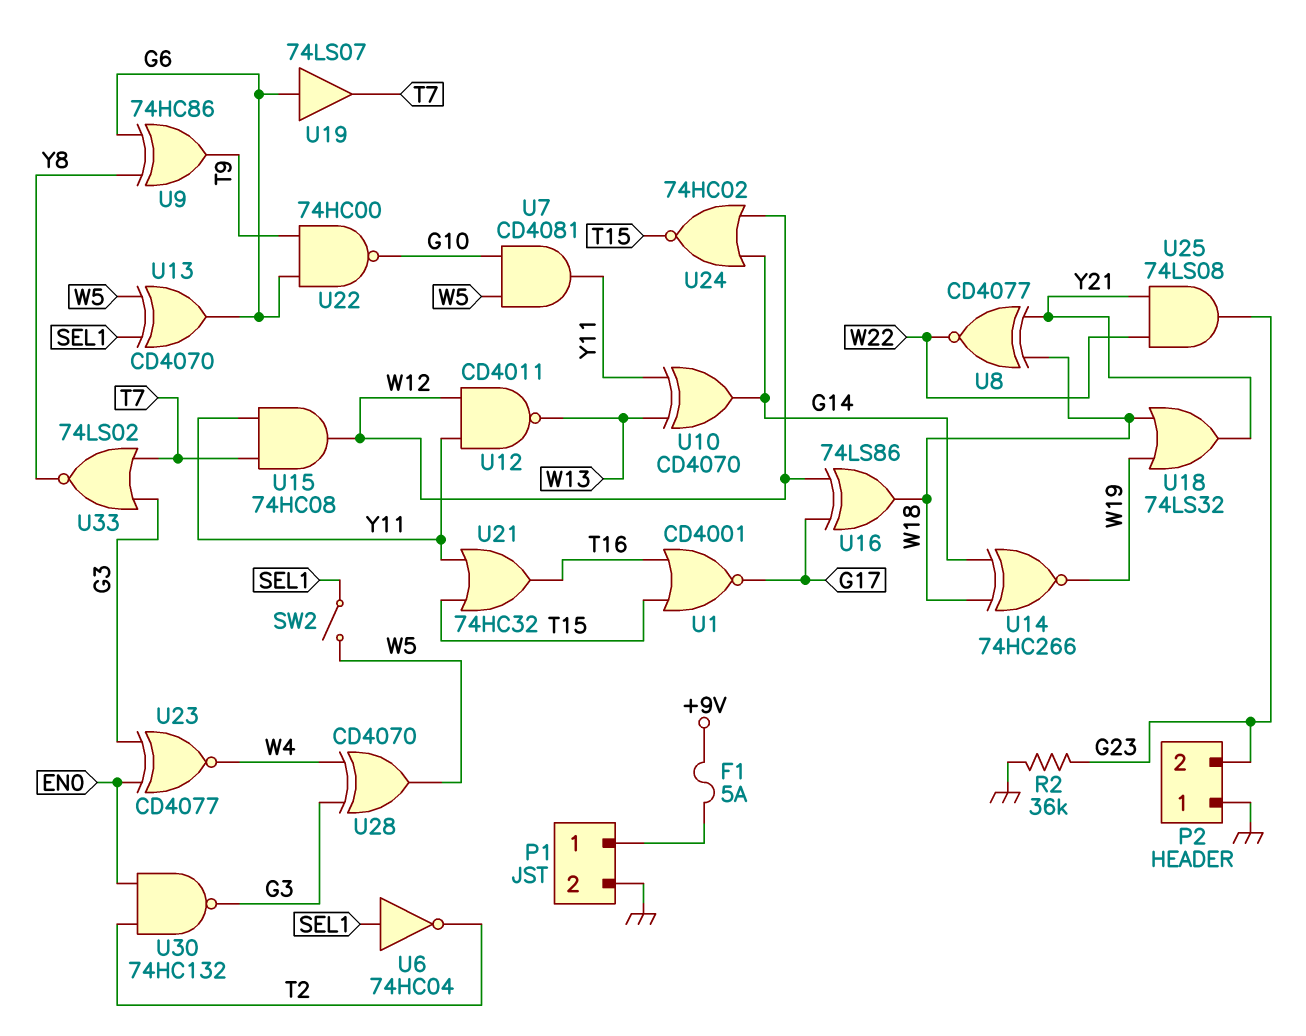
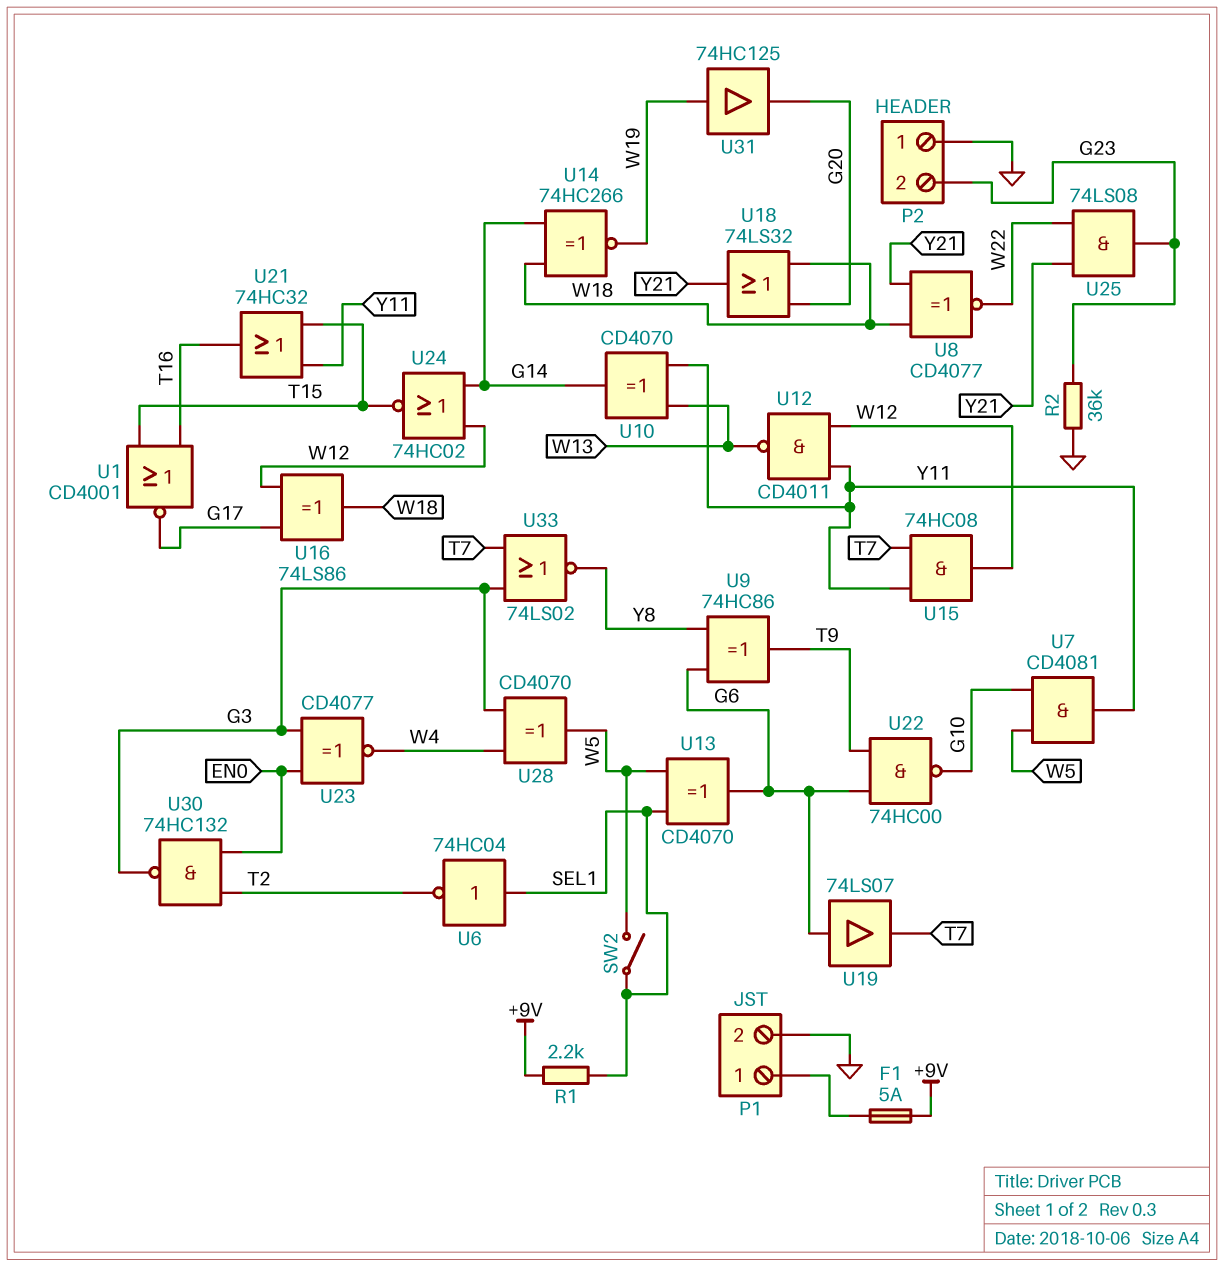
R1: none -> 2.2k (+9V, SEL1)
U18: OR 74LS32 (in W18, in W19, out Y21) -> OR 74LS32 (in G20, in W18, out Y21)
U31: none -> buffer 74HC125 (in W19, out G20)

